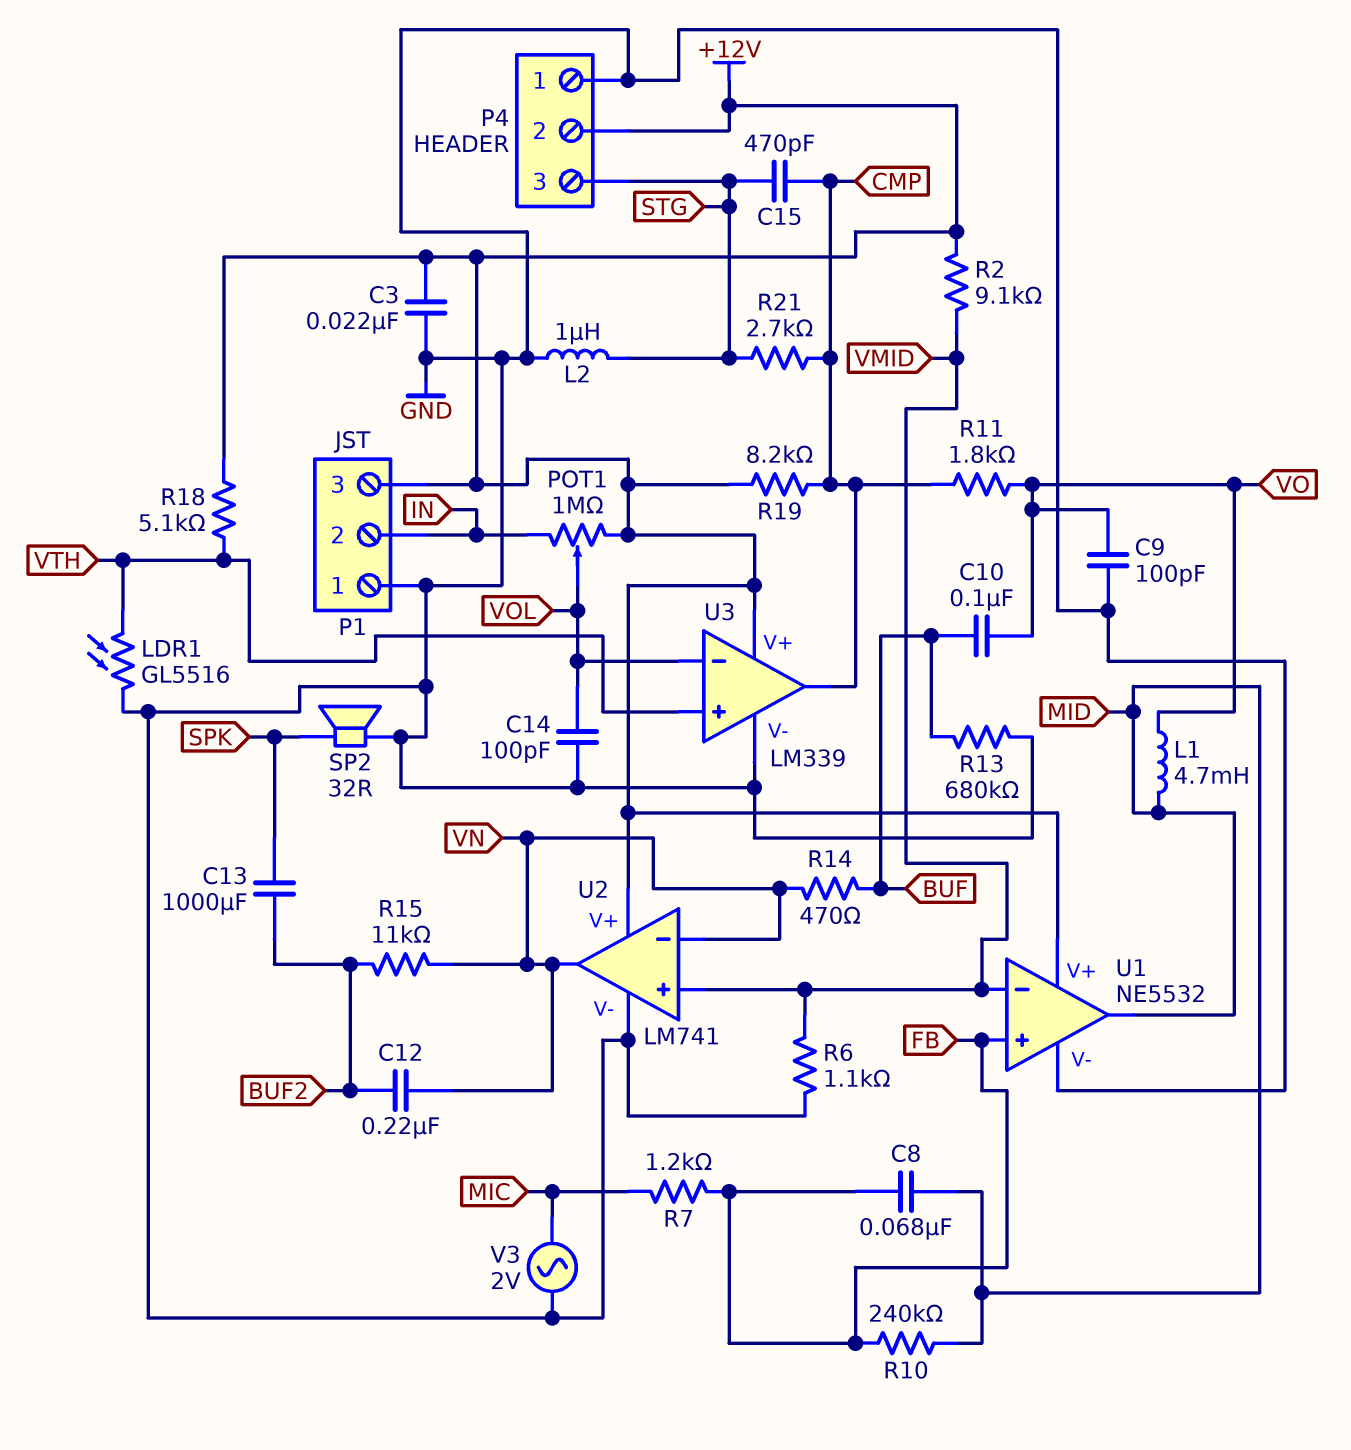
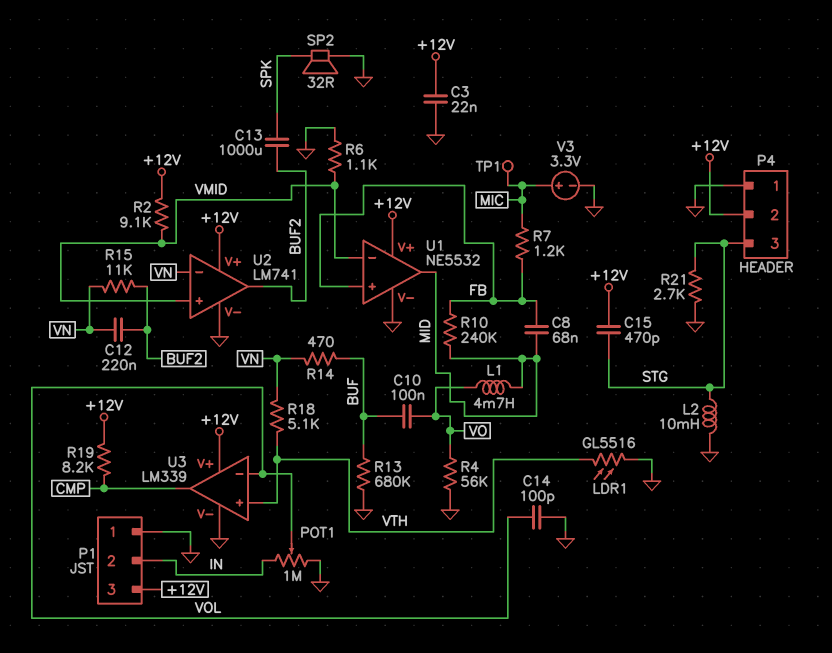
C9: 100pF (GND, VO) -> none
C15: 470pF (CMP, STG) -> 470pF (+12V, STG)
L2: 1uH (GND, STG) -> 10mH (GND, STG)
POT1: 1M (+12V, IN, wiper VOL) -> 1M (GND, IN, wiper VOL)
R4: none -> 56k (GND, VO)
R11: 1.8k (CMP, VO) -> none
R18: 5.1k (+12V, VTH) -> 5.1k (VN, VTH)
R21: 2.7k (CMP, STG) -> 2.7k (GND, STG)
TP1: none -> test point (MIC)
U2 pin out: VN -> BUF2
V3: AC 2V (GND, MIC) -> 3.3V (plus MIC, minus GND)

